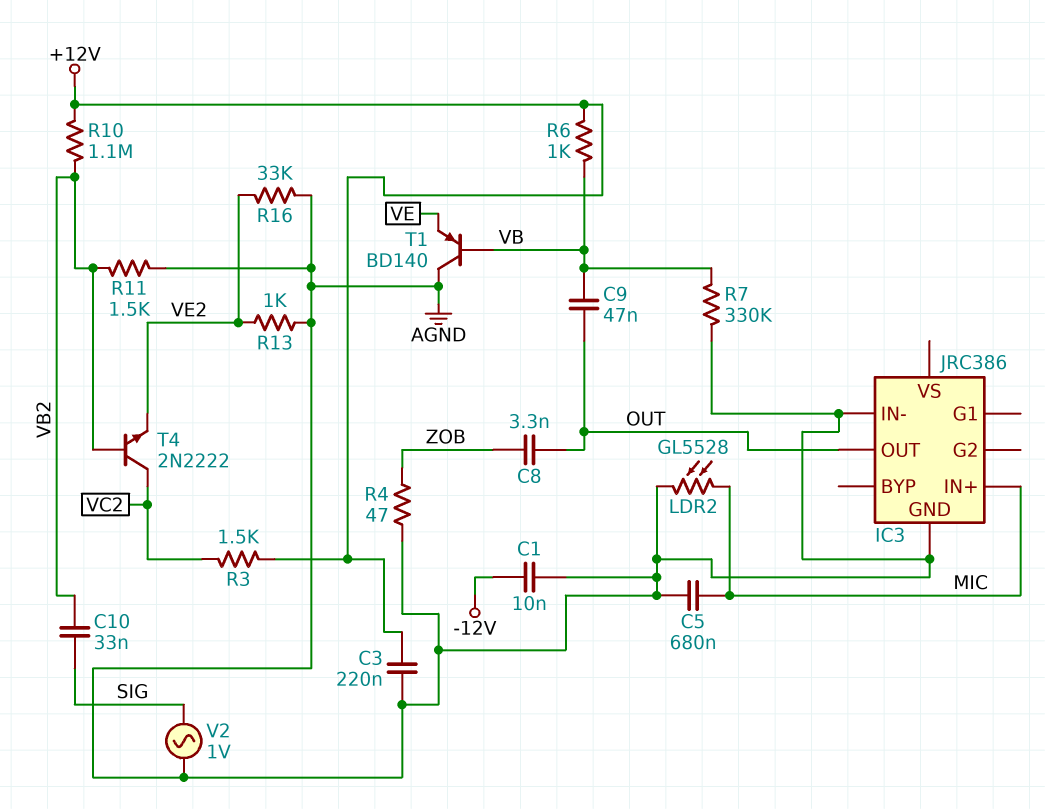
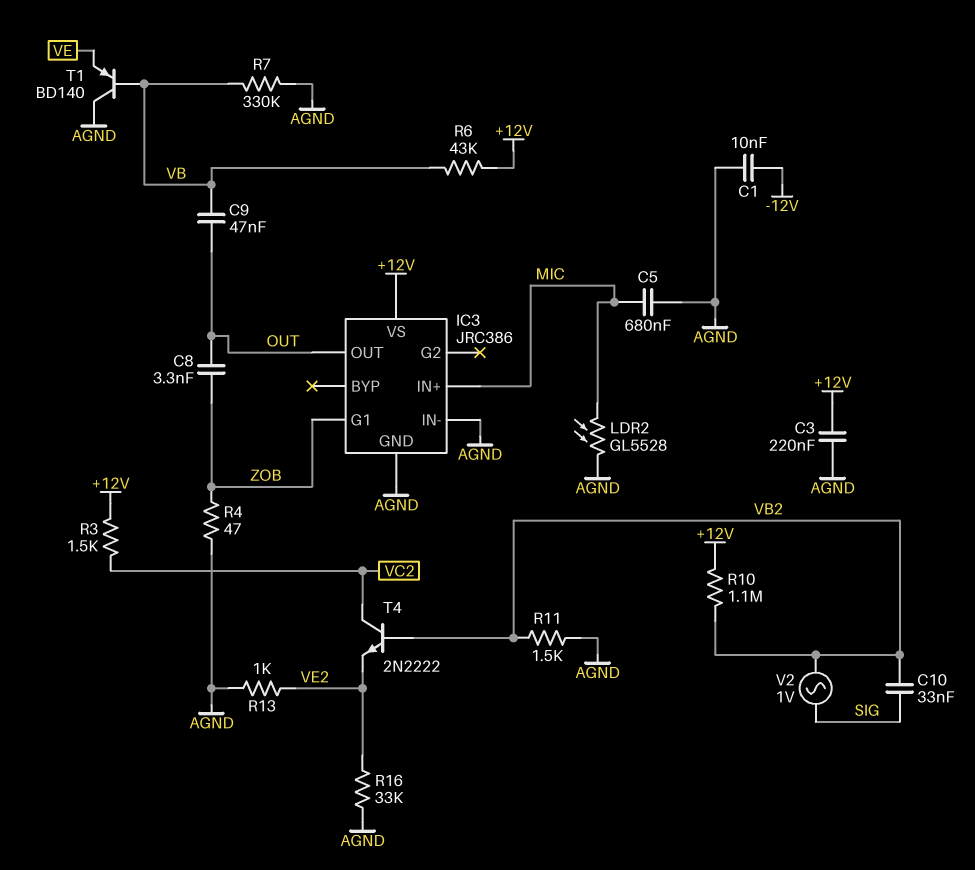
IC3 pin G1: none -> ZOB
IC3 pin VS: none -> +12V
R6: 1k (+12V, VB) -> 43k (+12V, VB)
V2: AC 1V (AGND, SIG) -> AC 1V (SIG, VB2)

